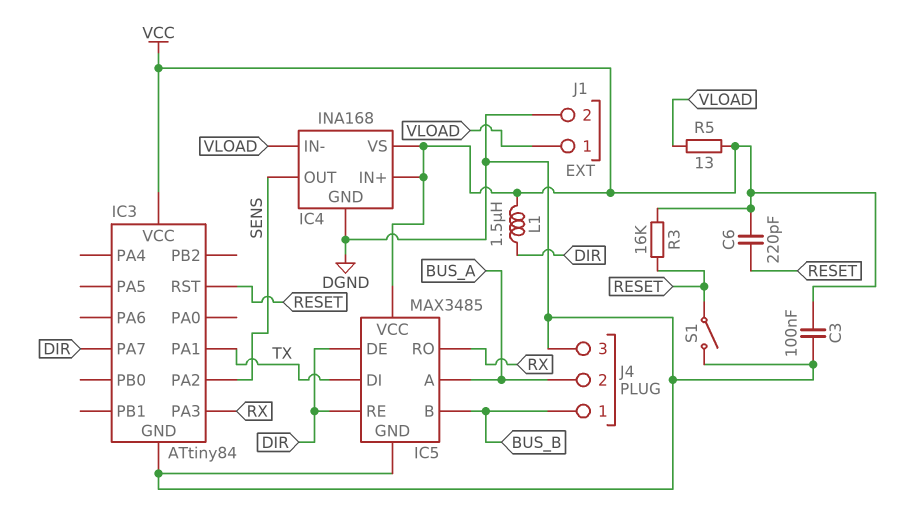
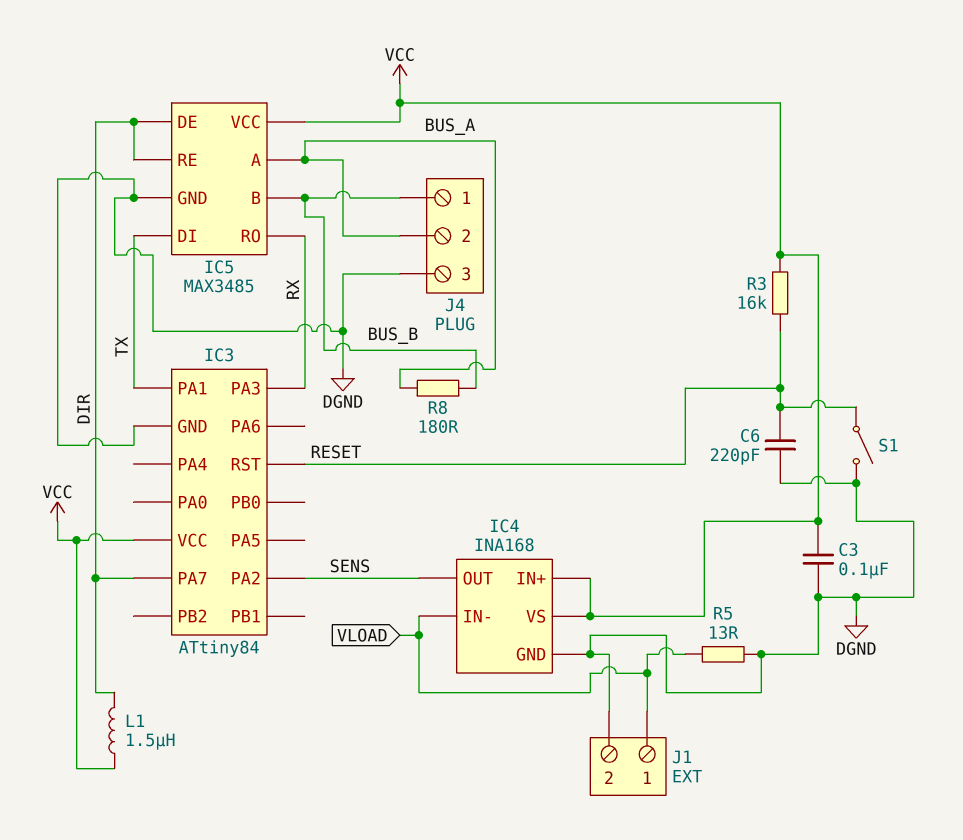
C6: 220pF (RESET, VCC) -> 220pF (DGND, RESET)
R5: 13 (VCC, VLOAD) -> 13 (DGND, VLOAD)
R8: none -> 180 (BUS_A, BUS_B)

